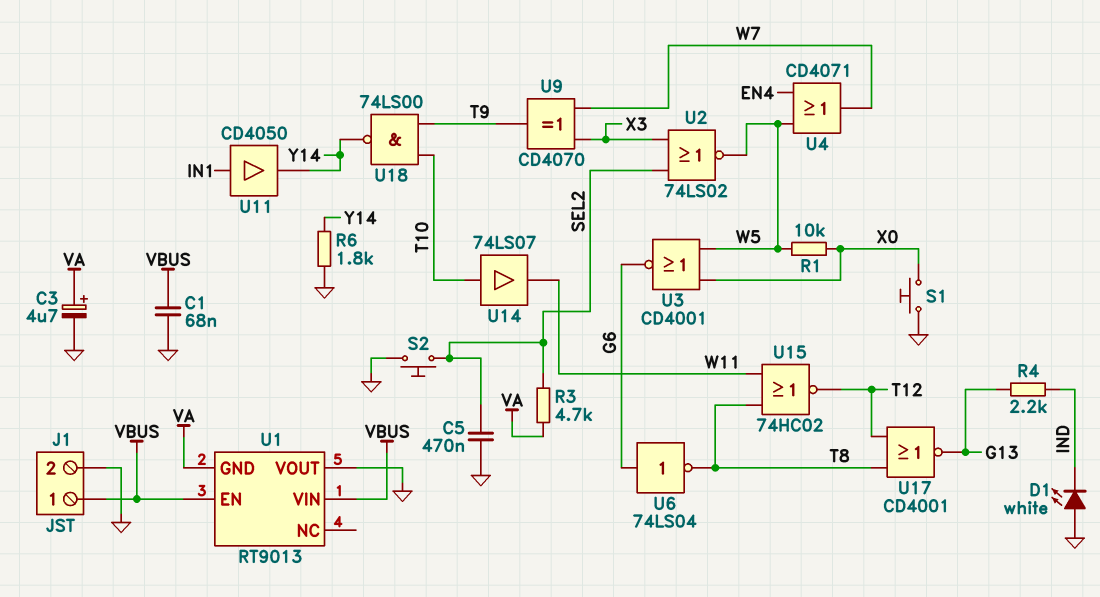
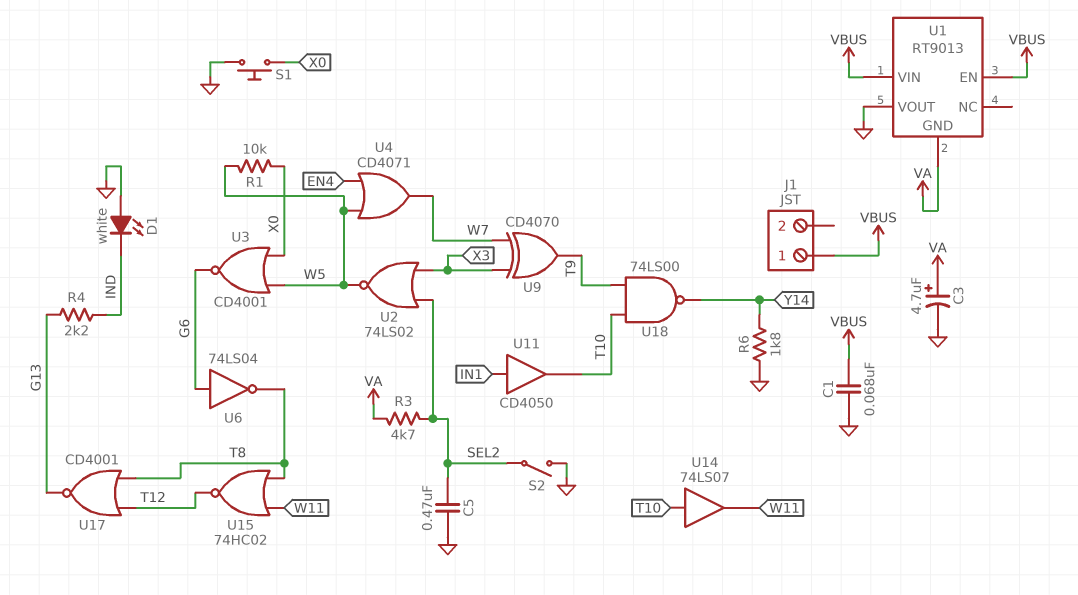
J1 pin 2: GND -> none
S2: button (GND, SEL2) -> switch (GND, SEL2)
U11: buffer CD4050 (in IN1, out Y14) -> buffer CD4050 (in IN1, out T10)

